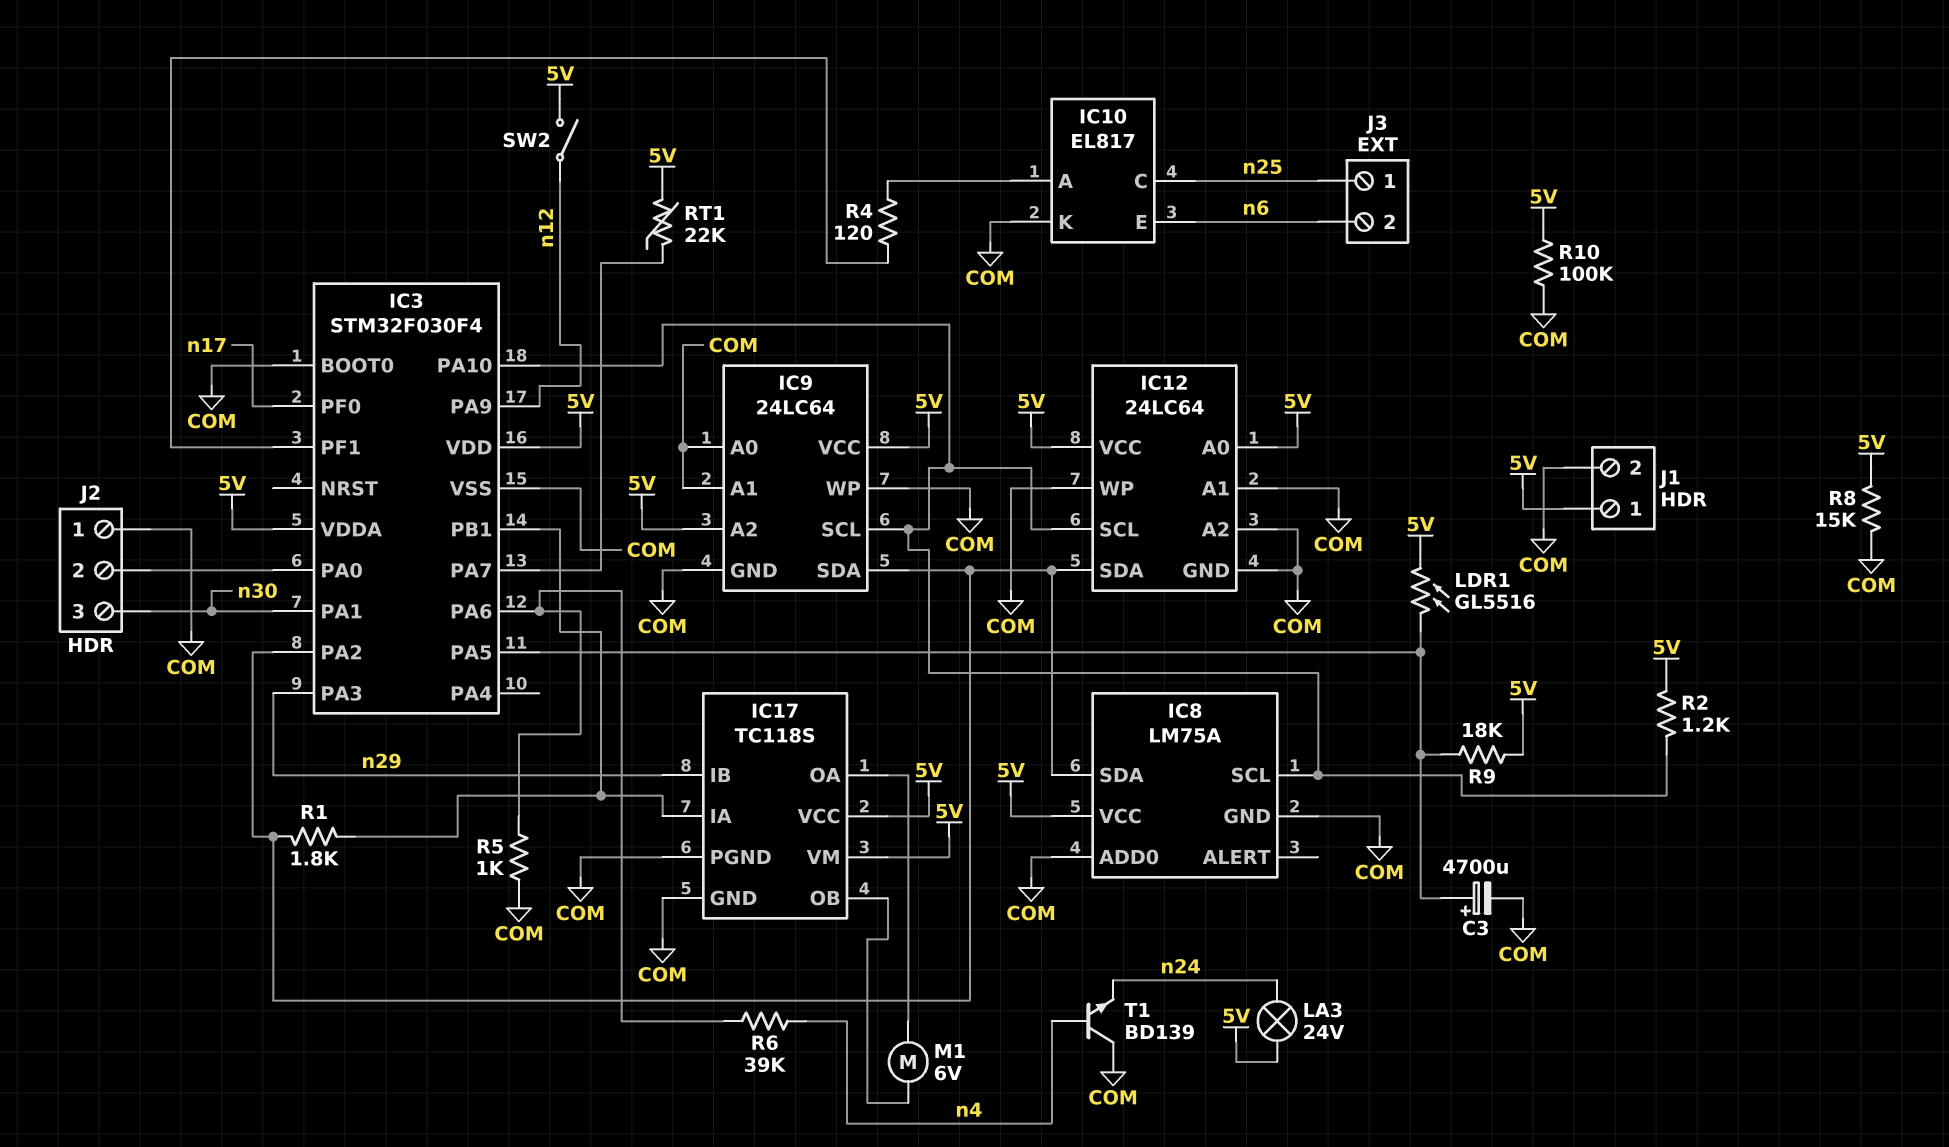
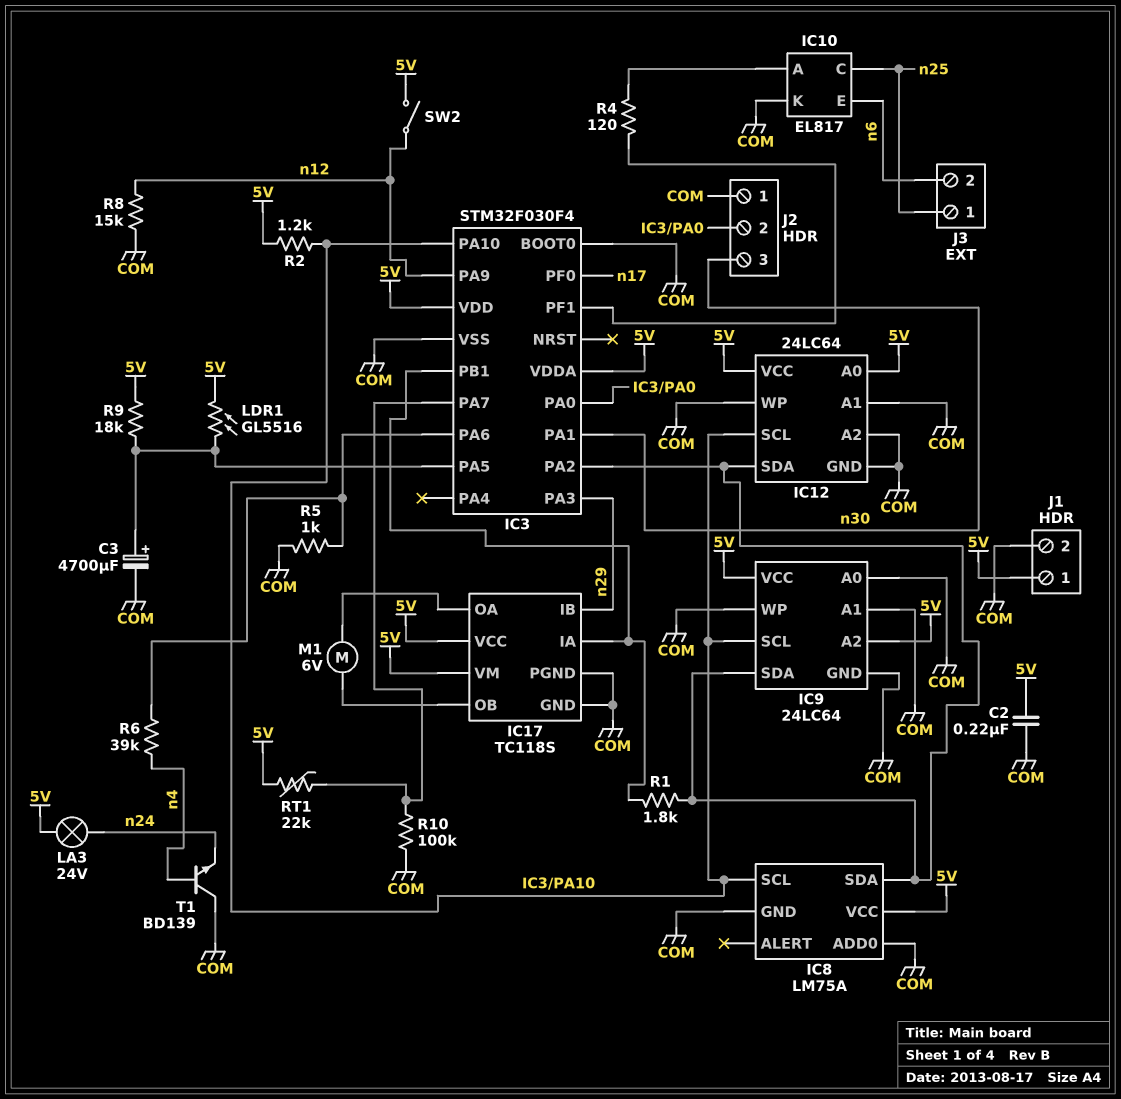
C2: none -> 220nF (5V, COM)
R8: 15k (5V, COM) -> 15k (COM, n12)
R10: 100k (5V, COM) -> 100k (COM, IC3/PA7)

